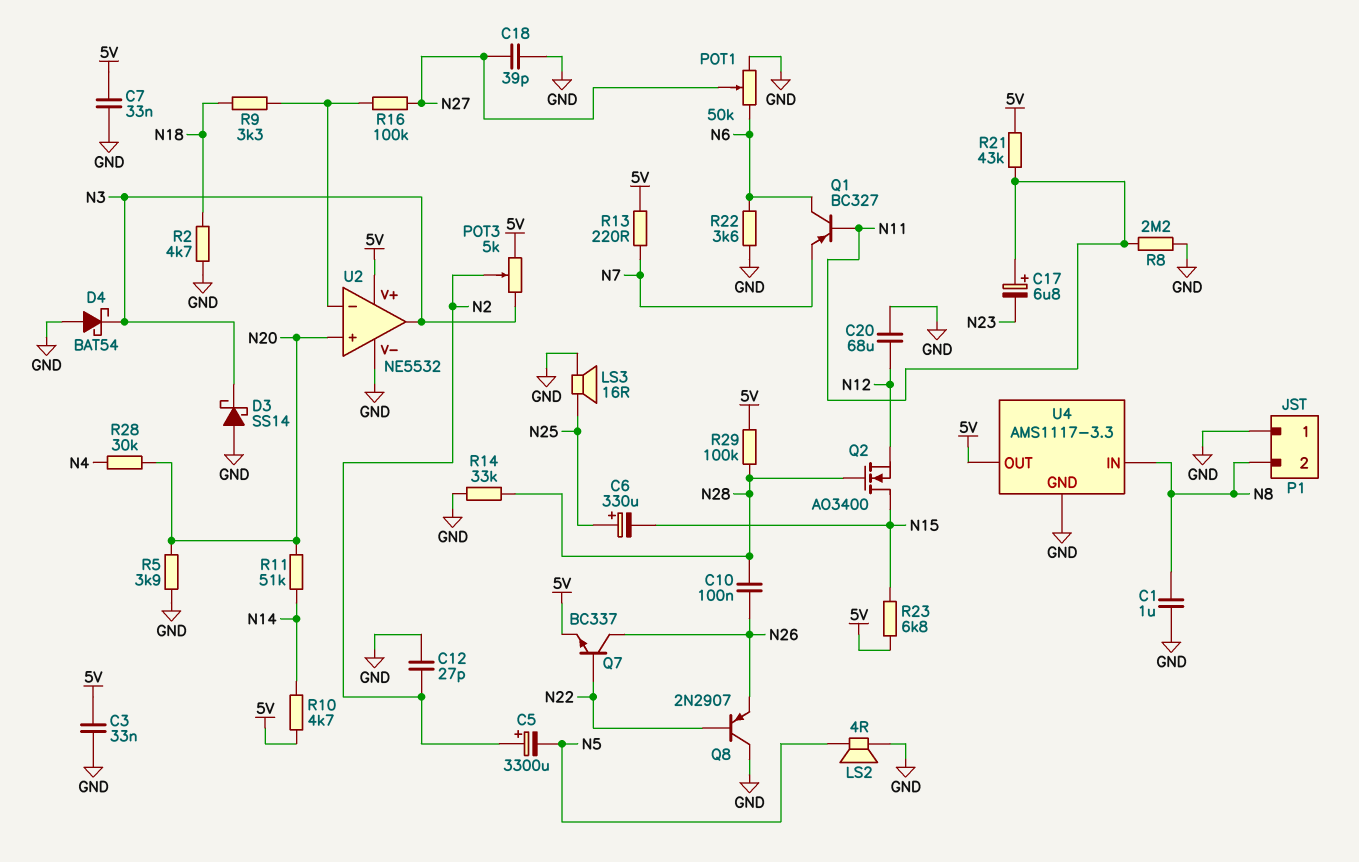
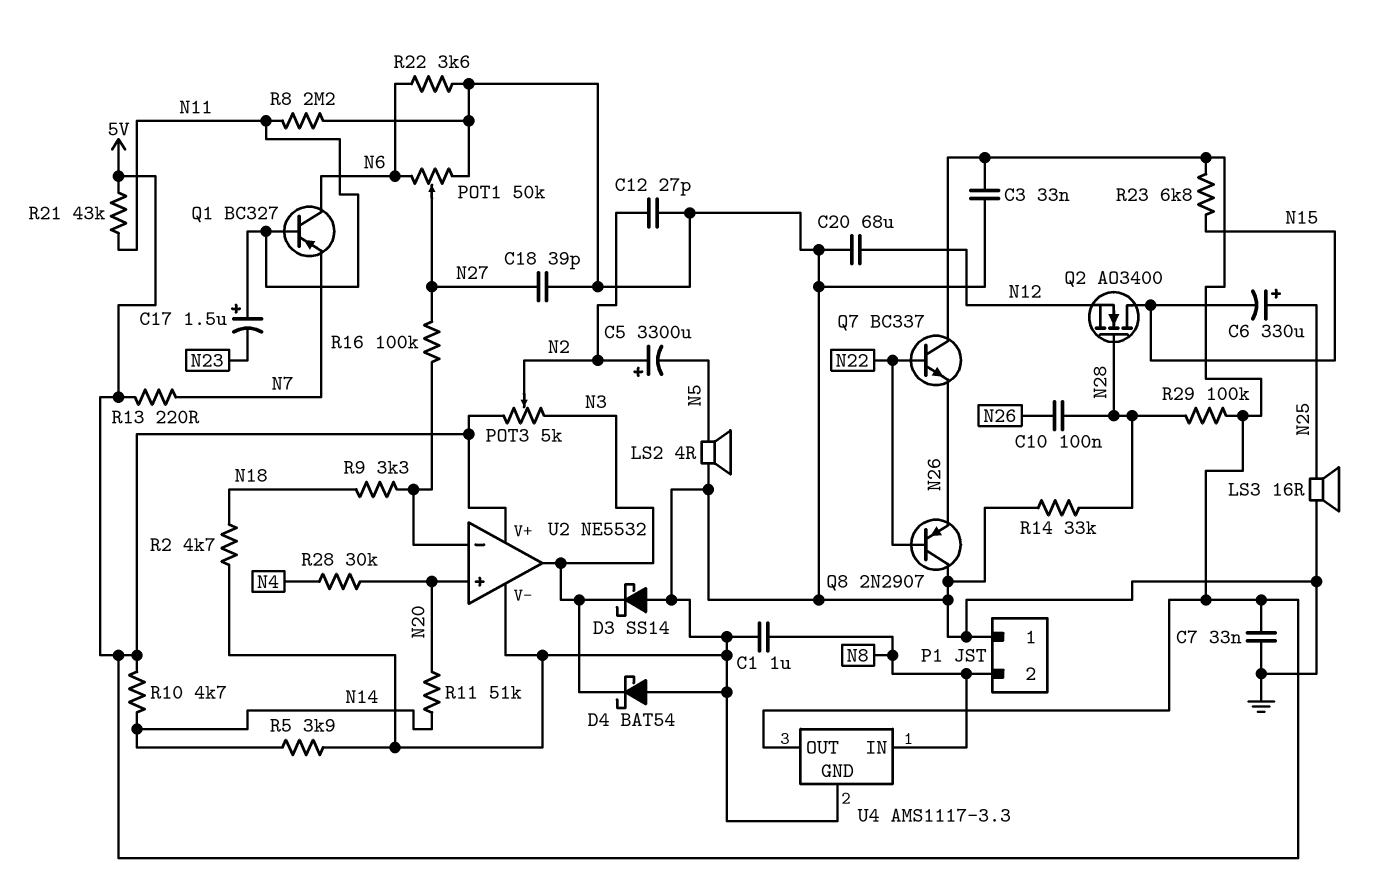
C17: 6.8uF (plus N11, minus N23) -> 1.5uF (plus N11, minus N23)
Q7: NPN BC337 (B N22, C N26, E 5V) -> NPN BC337 (B N22, C 5V, E N26)
R5: 3.9k (GND, N20) -> 3.9k (GND, N14)

